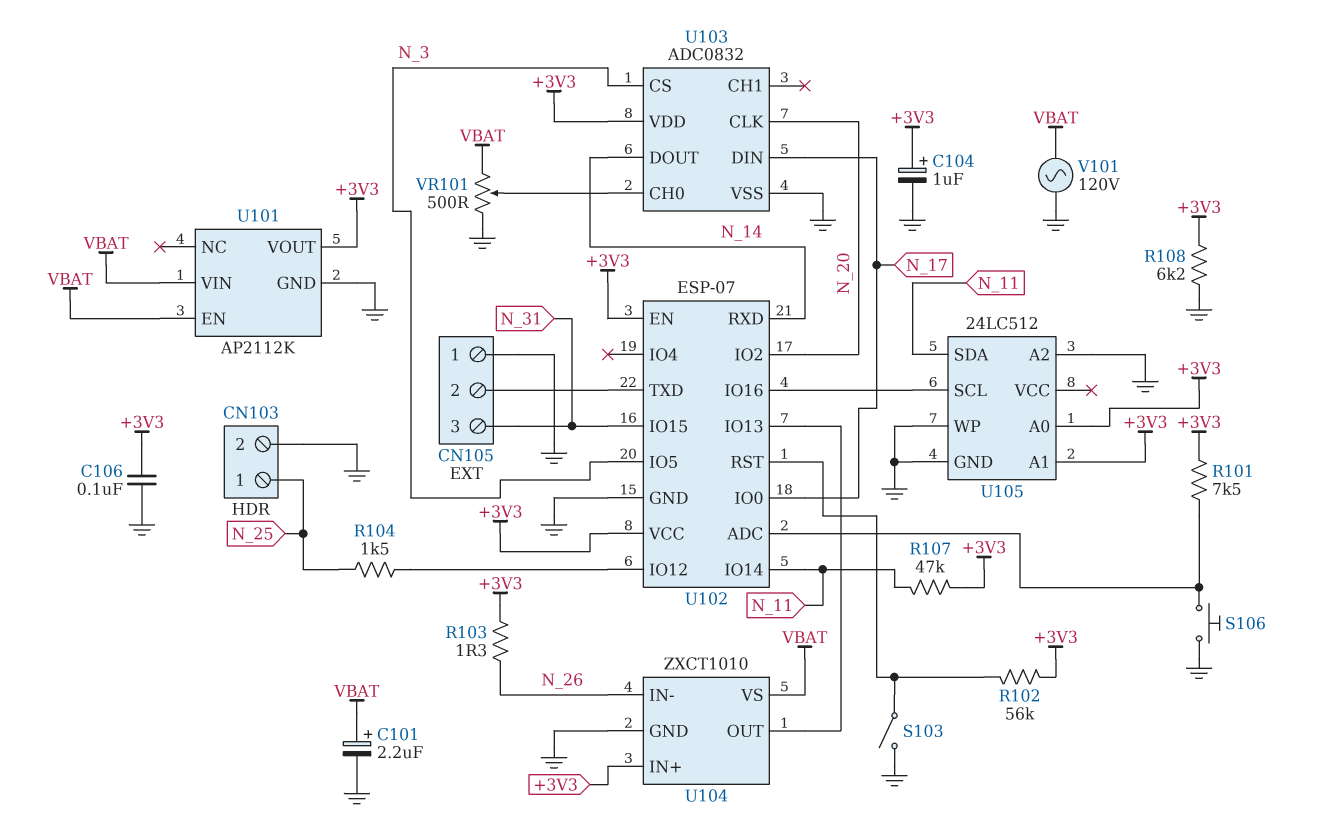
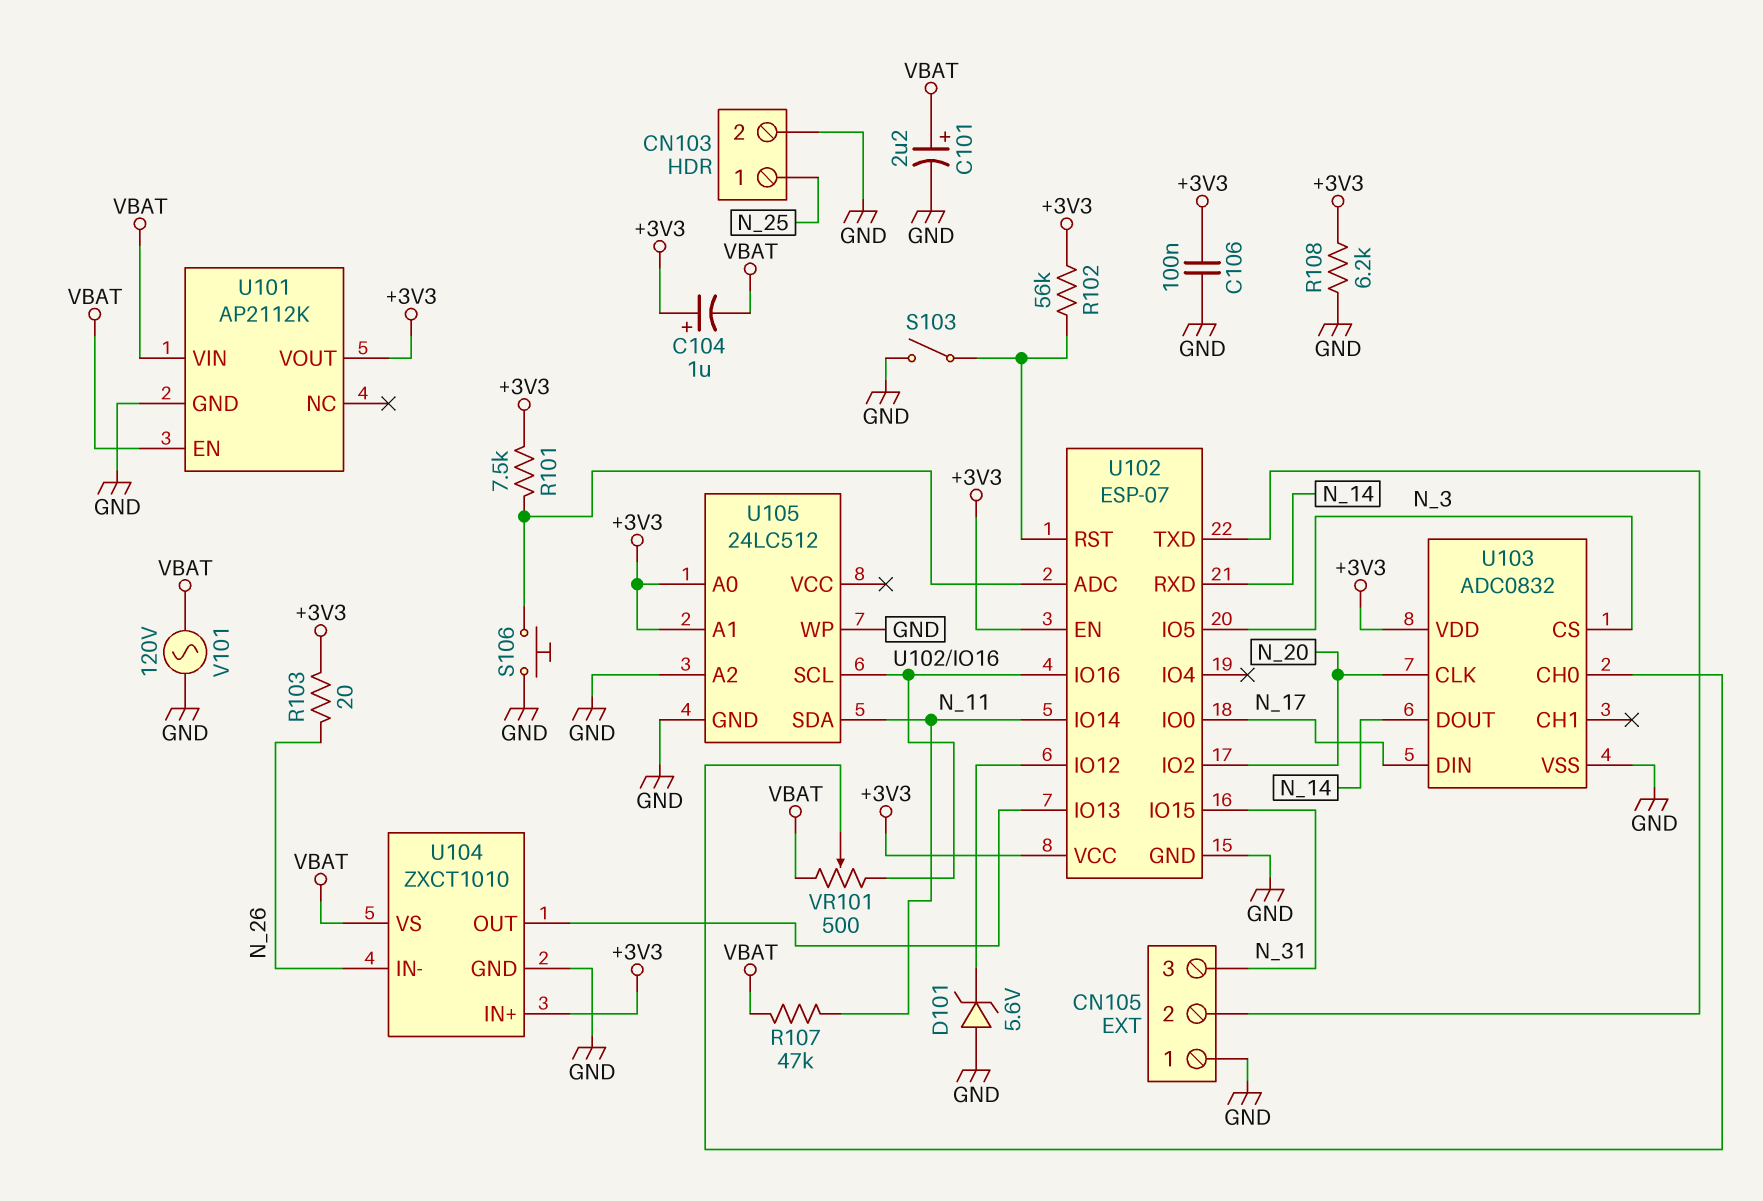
C104: 1uF (plus +3V3, minus GND) -> 1uF (plus +3V3, minus VBAT)
D101: none -> zener 5.6V (A GND, K U102/IO12)
R103: 1.3 (+3V3, N_26) -> 20 (+3V3, N_26)
R104: 1.5k (N_25, U102/IO12) -> none
R107: 47k (+3V3, N_11) -> 47k (N_11, VBAT)
VR101: 500 (GND, VBAT, wiper U103/CH0) -> 500 (U102/IO16, VBAT, wiper U103/CH0)

